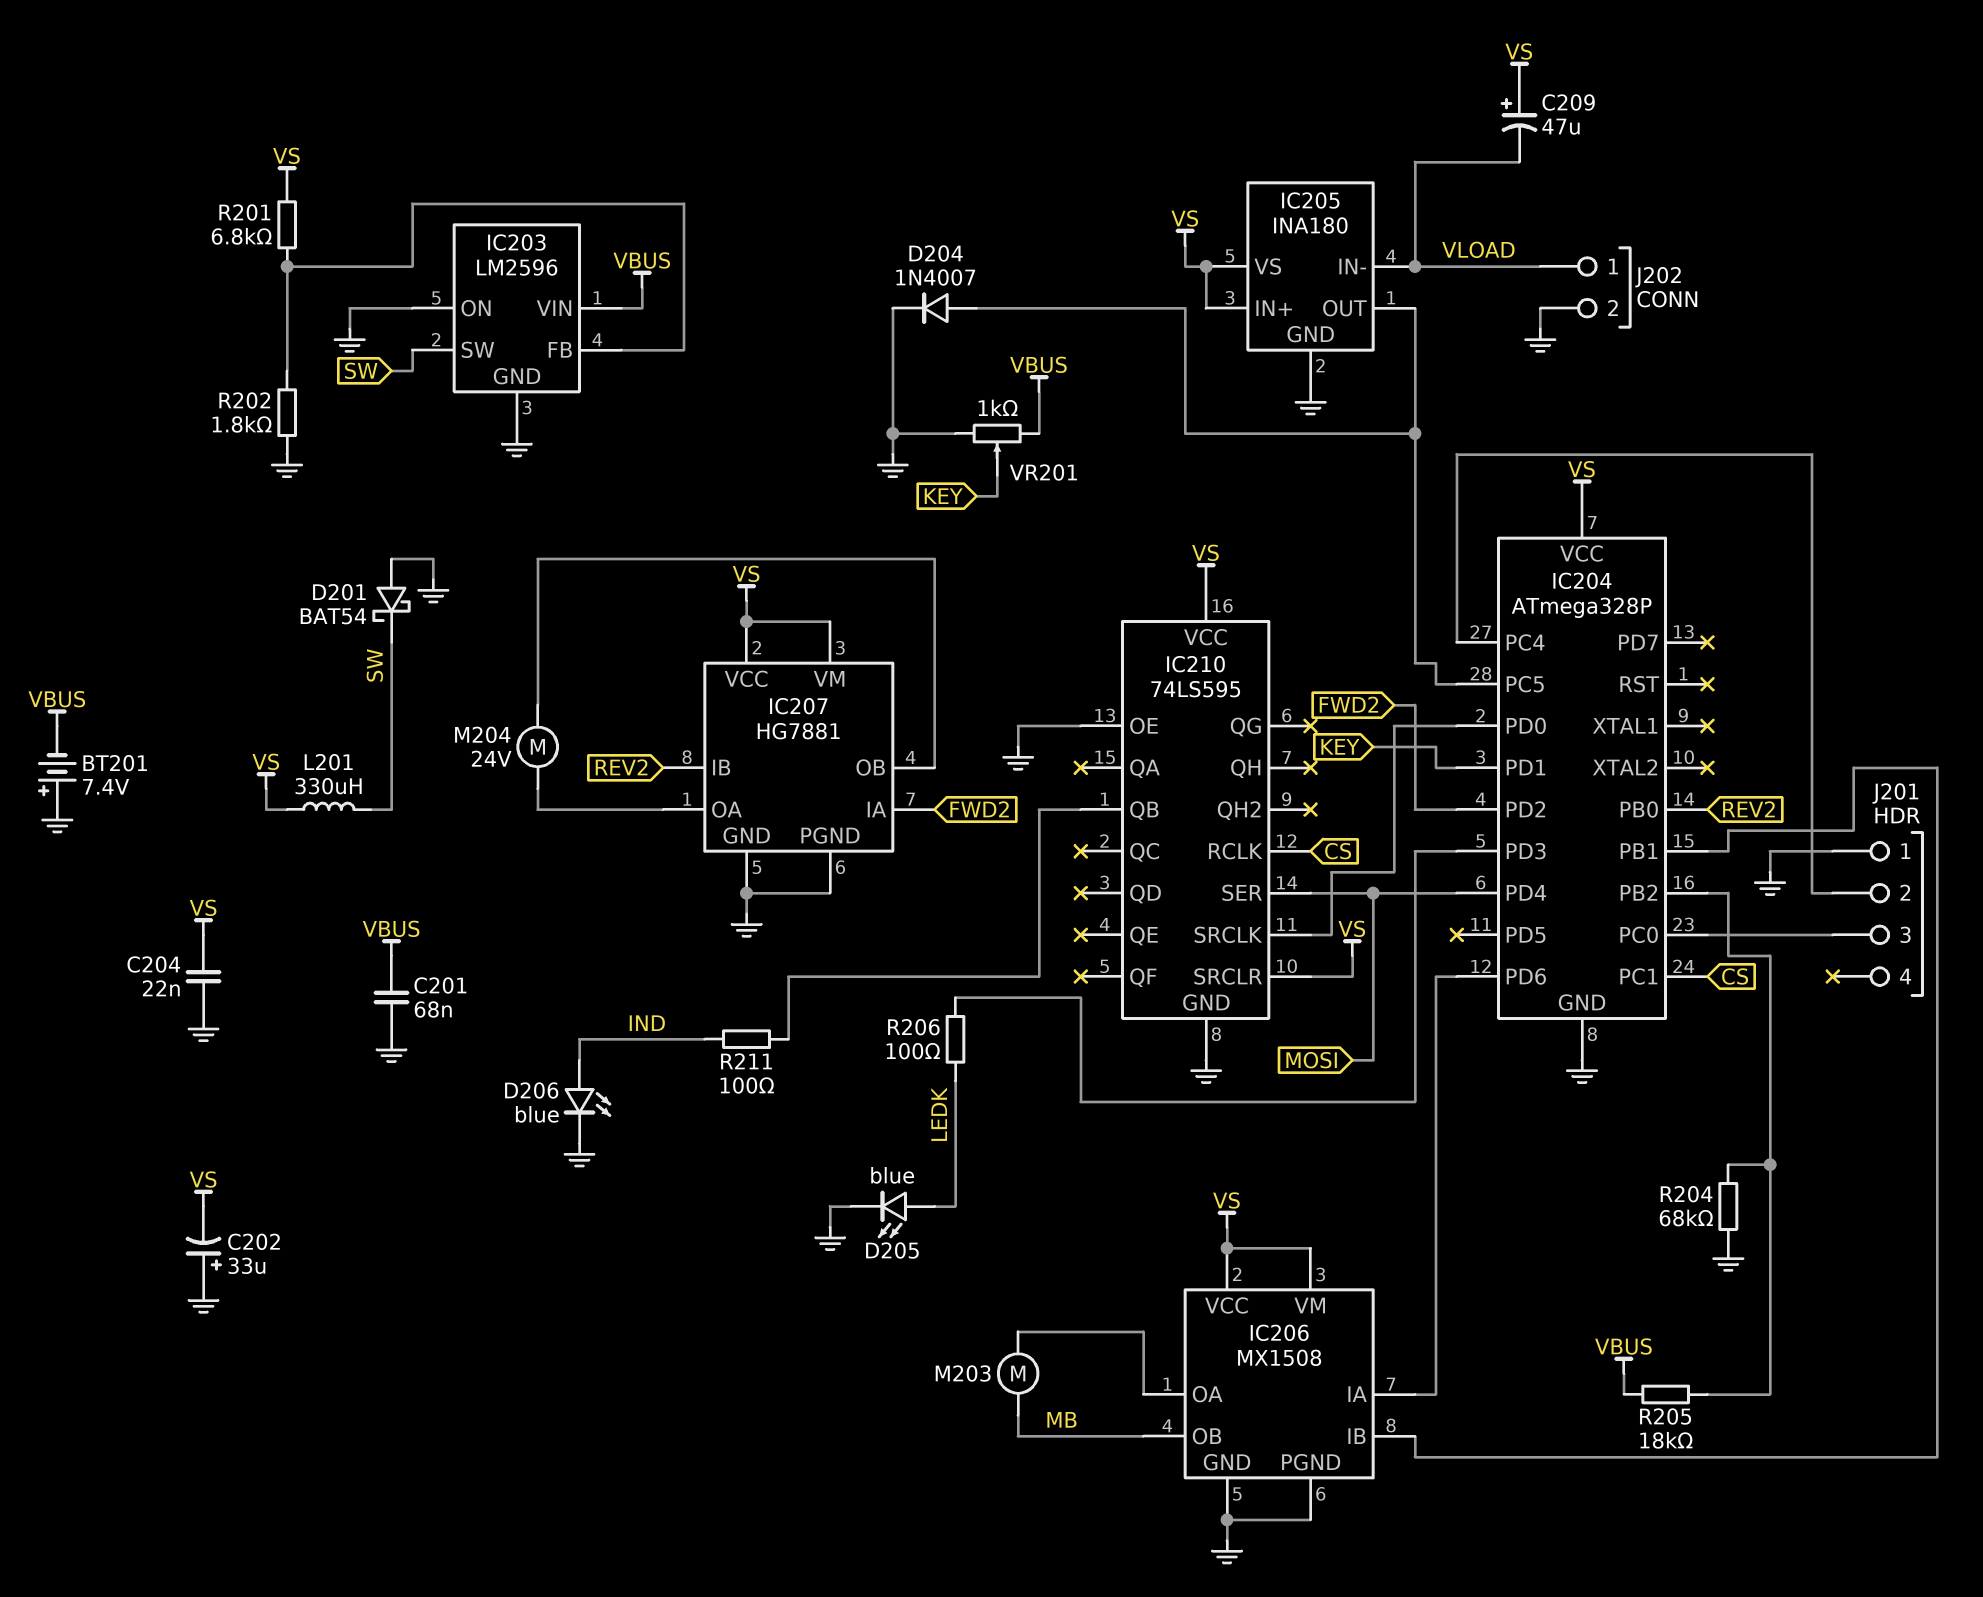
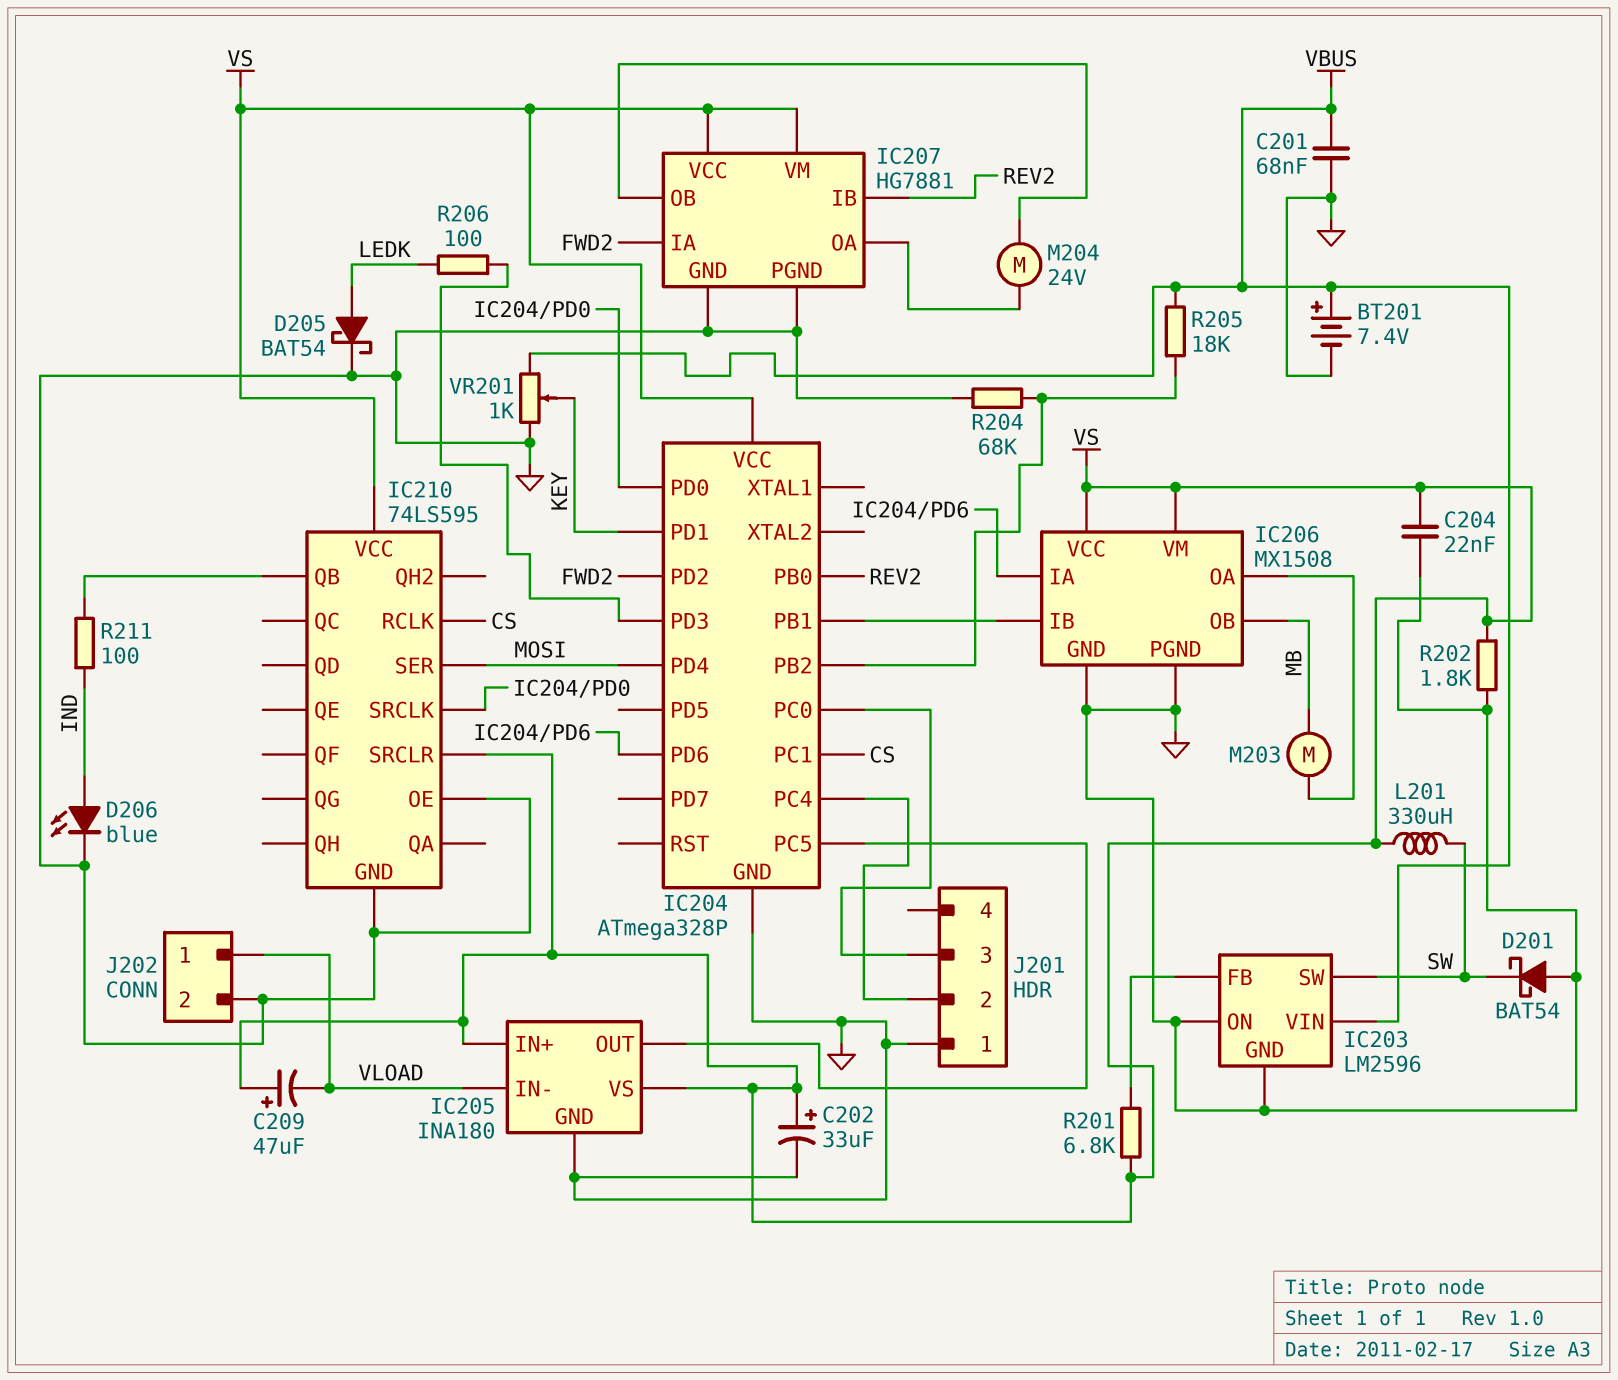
BT201: 7.4V (plus GND, minus VBUS) -> 7.4V (plus VBUS, minus GND)
C202: 33uF (plus GND, minus VS) -> 33uF (plus VS, minus GND)
D204: diode 1N4007 (A IC204/PC5, K GND) -> none
D205: LED blue (A LEDK, K GND) -> schottky BAT54 (A LEDK, K GND)
R202: 1.8k (GND, IC203/FB) -> 1.8k (GND, VS)

